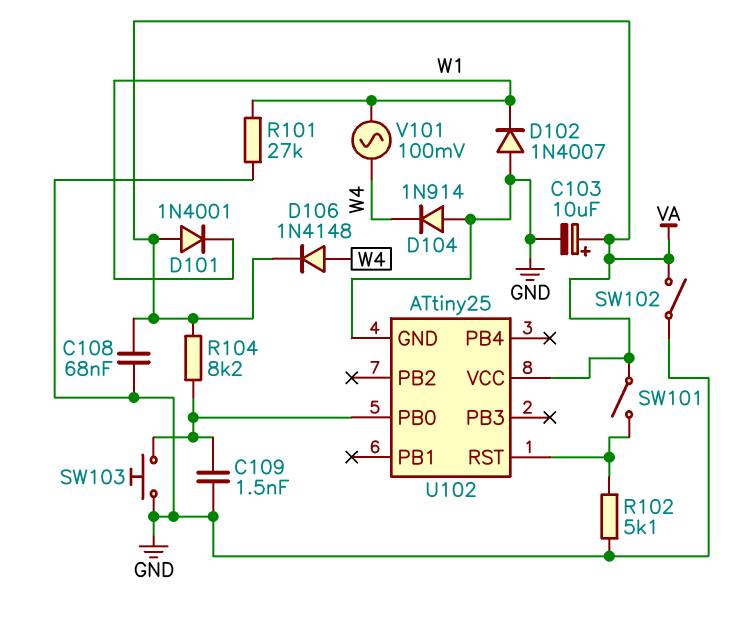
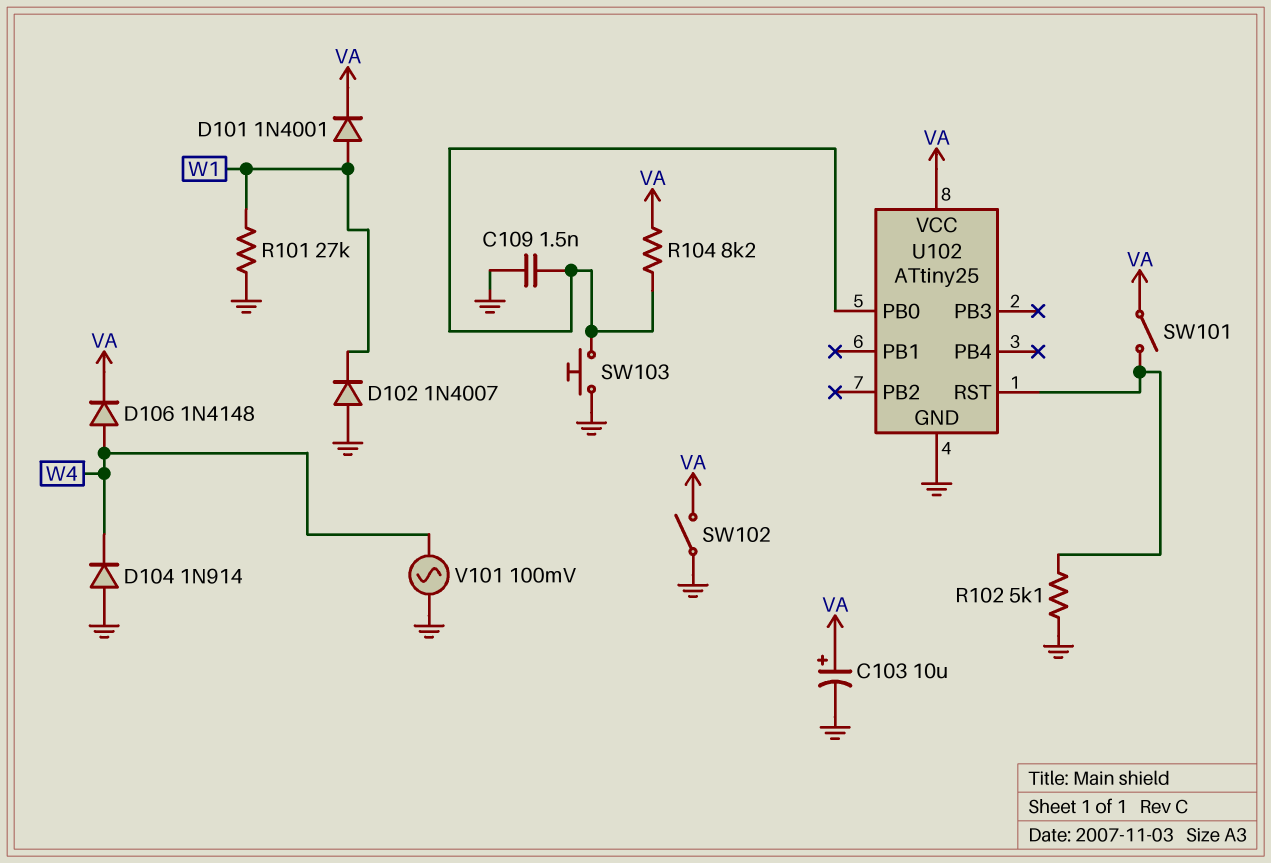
C108: 68nF (GND, VA) -> none
D101: diode 1N4001 (A VA, K W1) -> diode 1N4001 (A W1, K VA)
V101: AC 100mV (W1, W4) -> AC 100mV (GND, W4)

